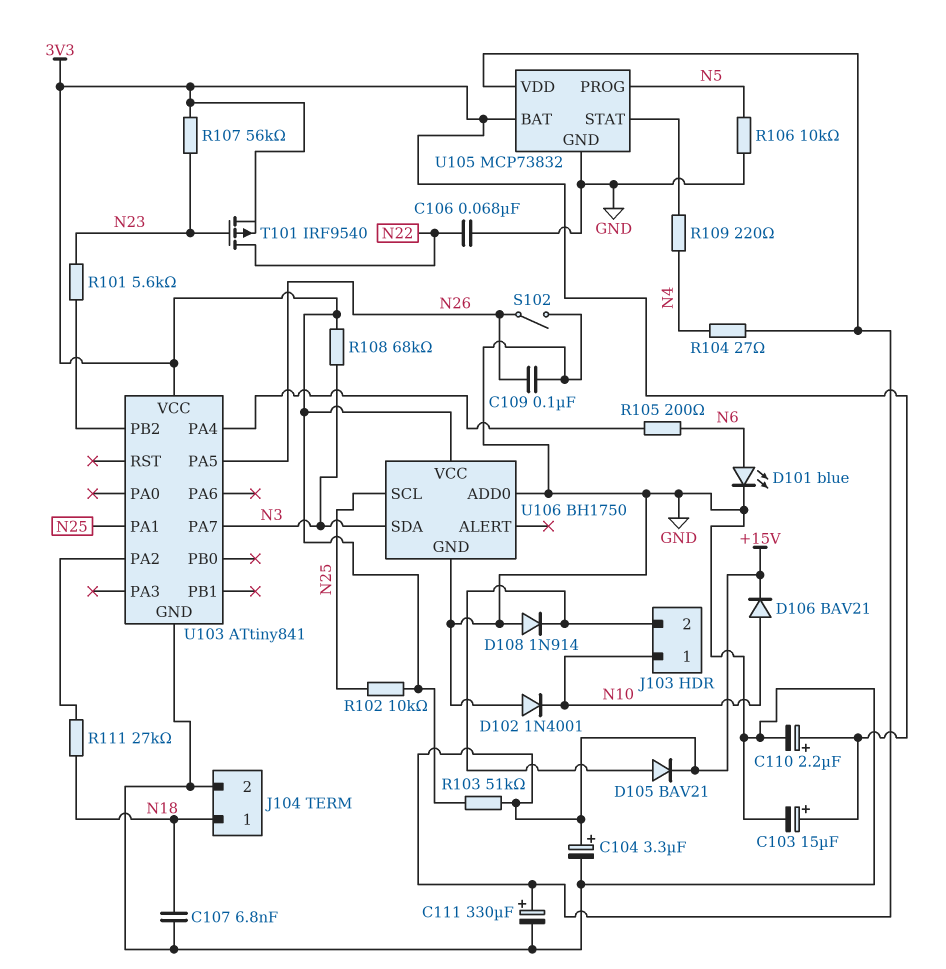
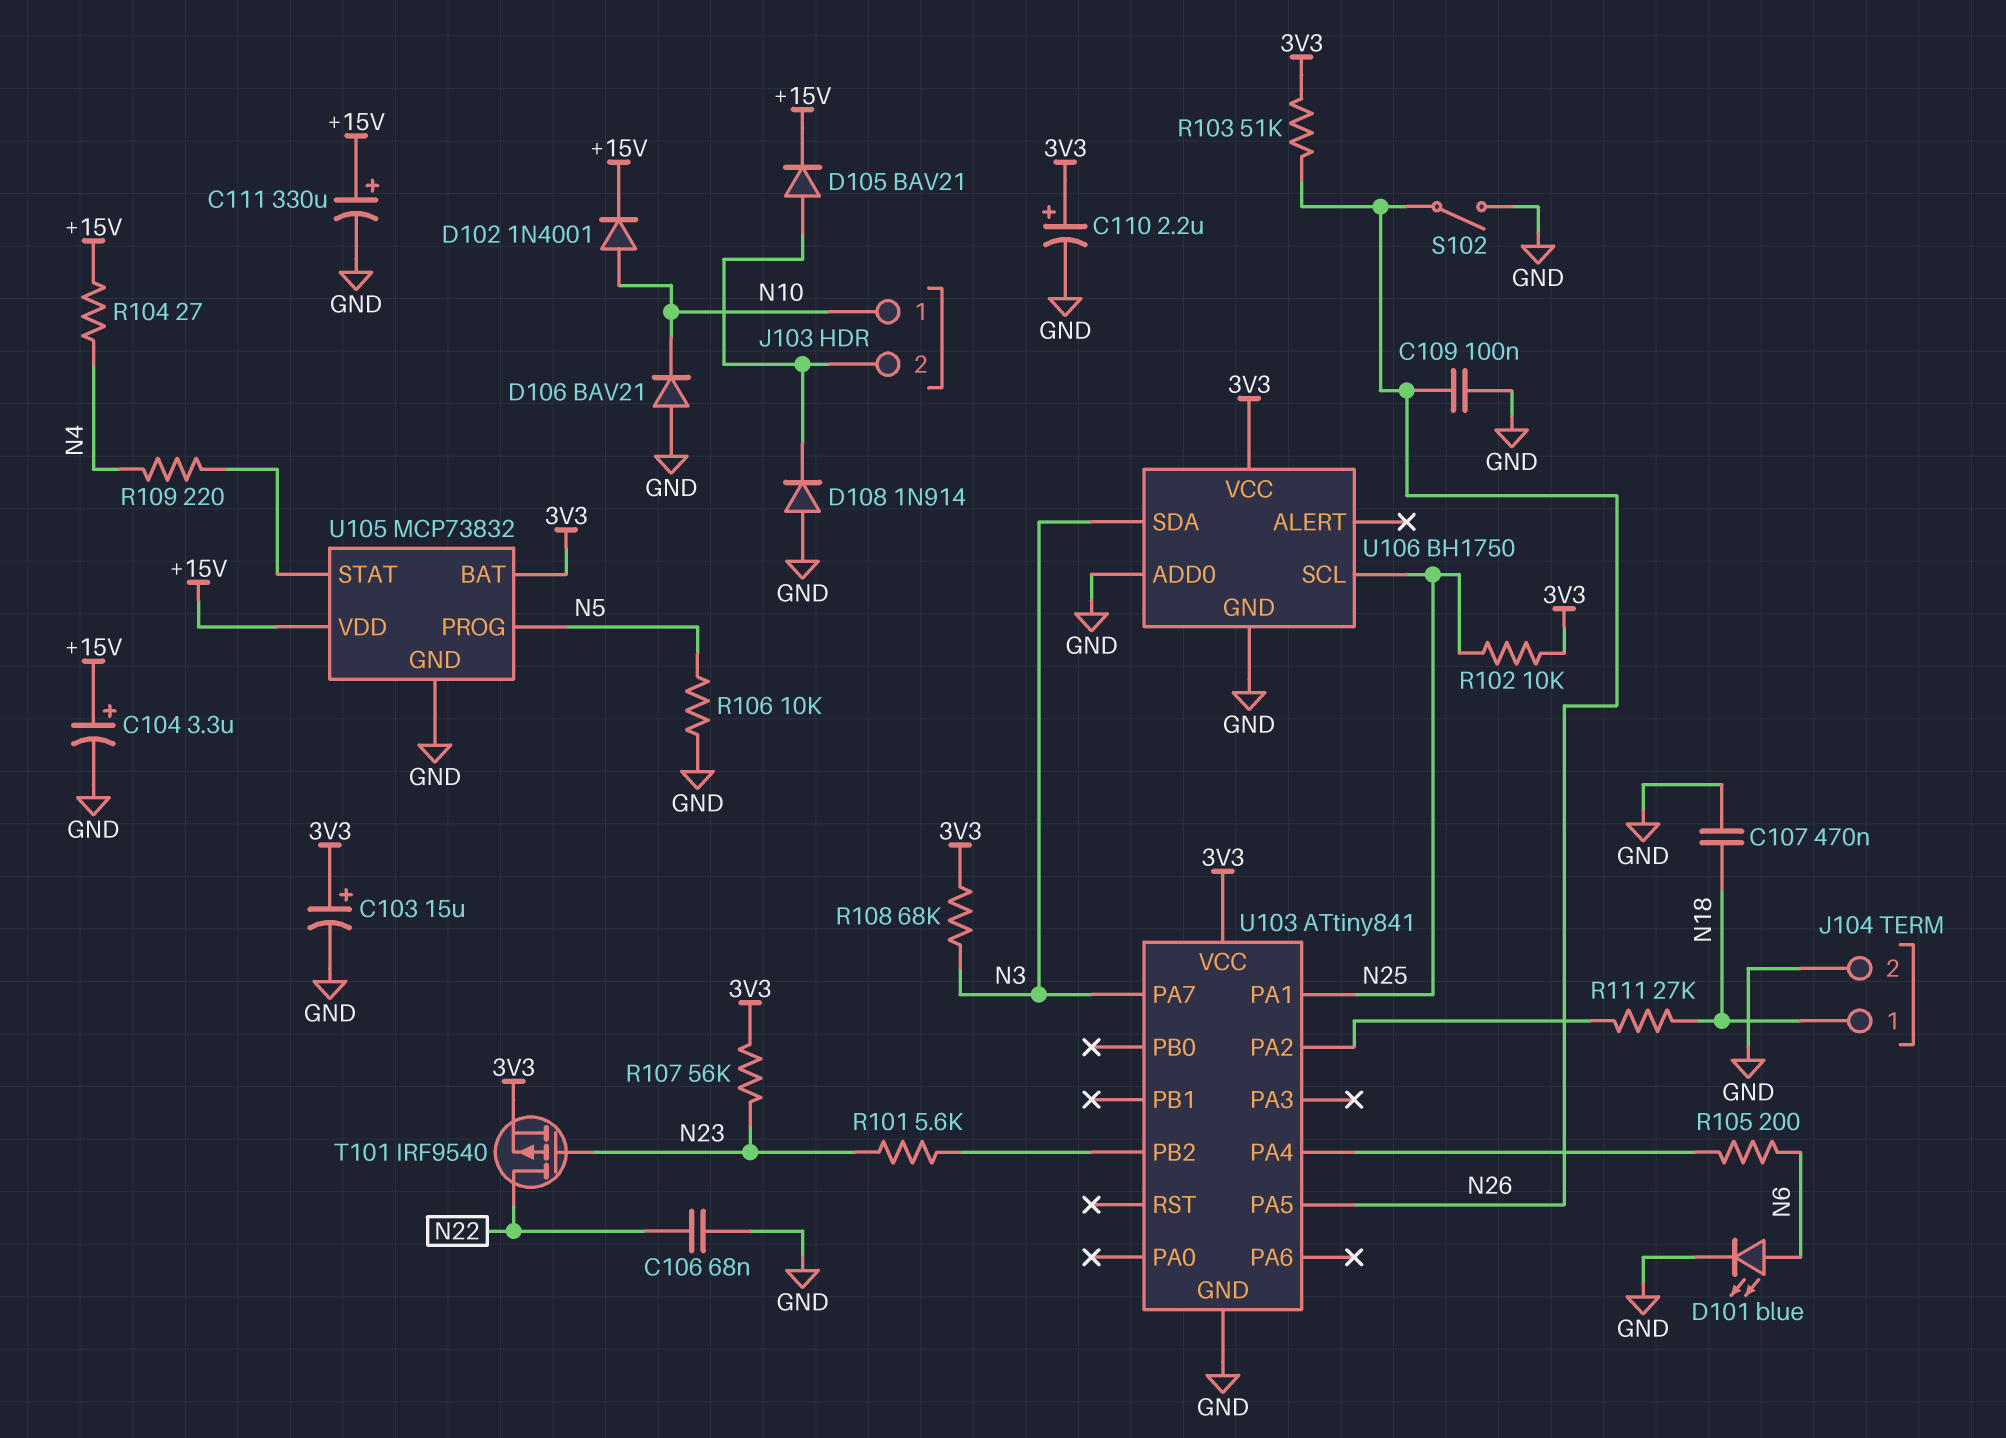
C107: 6.8nF (GND, N18) -> 470nF (GND, N18)
D102: diode 1N4001 (A GND, K N10) -> diode 1N4001 (A N10, K +15V)
D106: diode BAV21 (A N10, K +15V) -> diode BAV21 (A GND, K N10)
R103: 51k (+15V, 3V3) -> 51k (3V3, N26)

